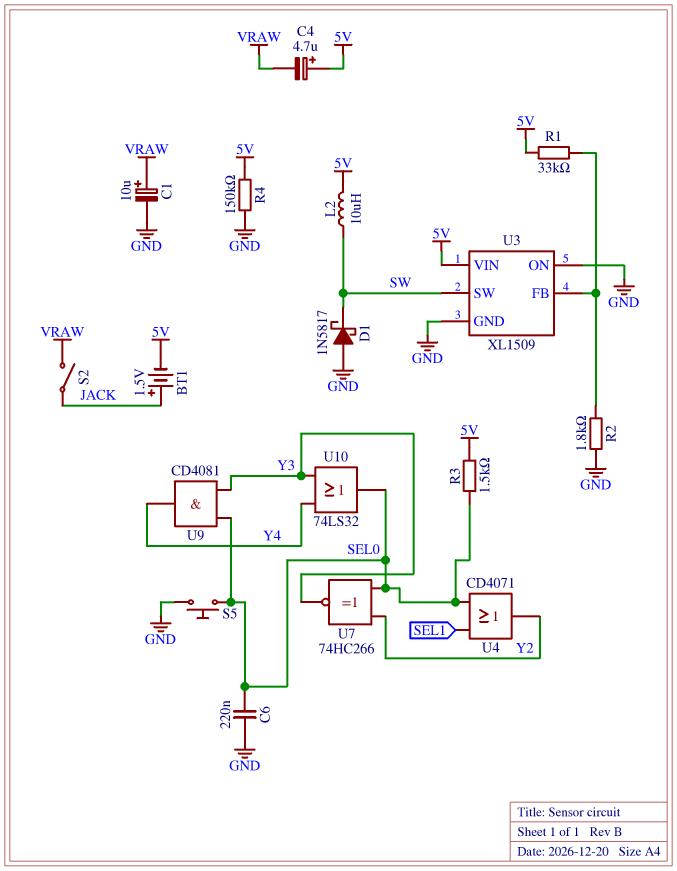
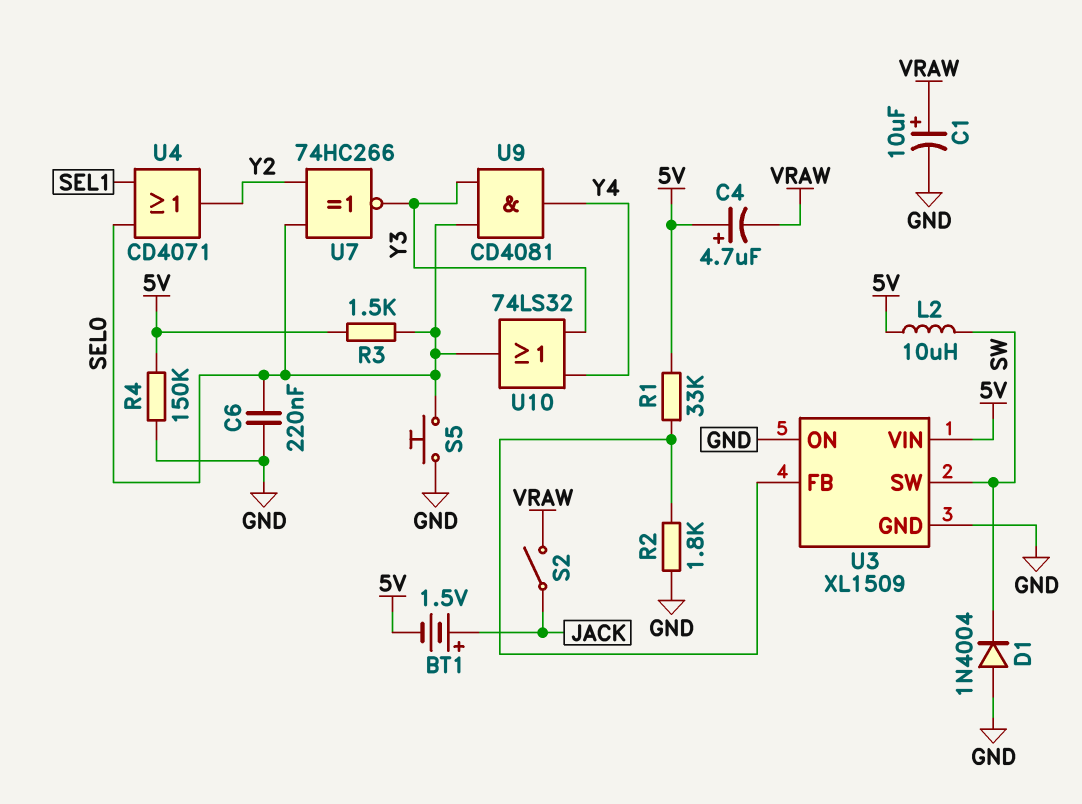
D1: schottky 1N5817 (A GND, K SW) -> diode 1N4004 (A GND, K SW)

